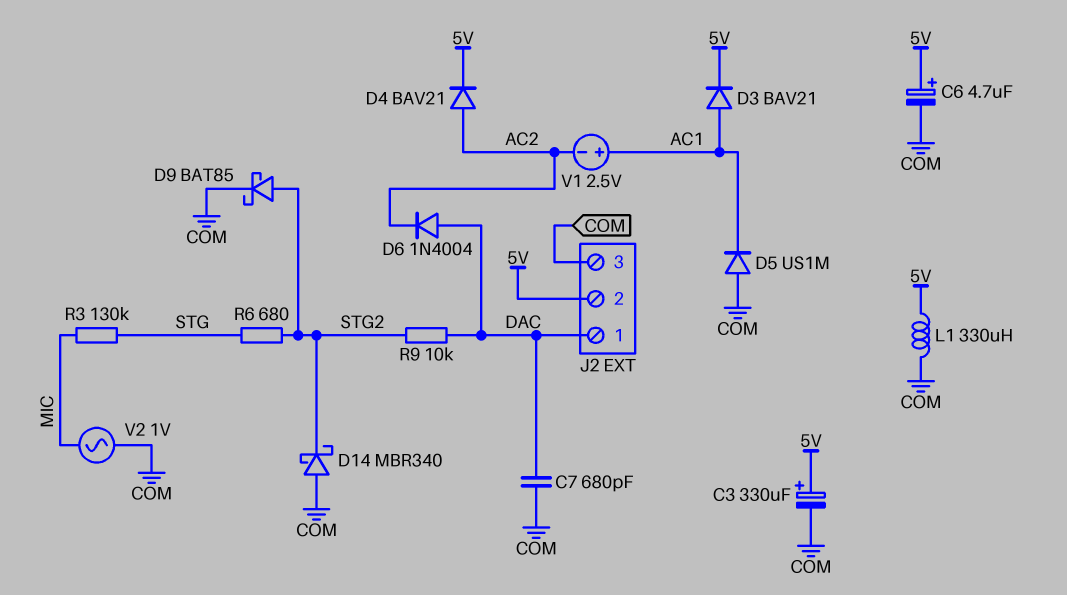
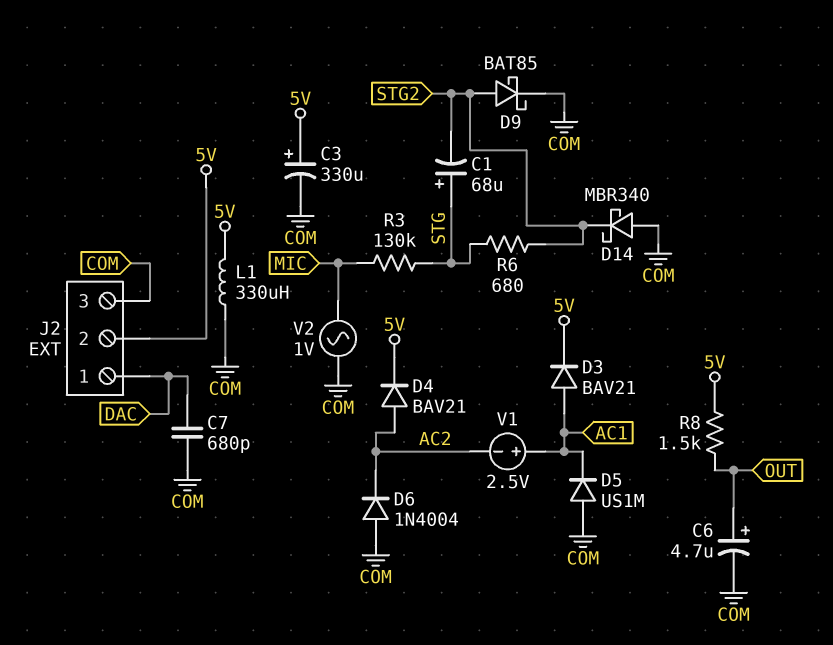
C1: none -> 68uF (plus STG, minus STG2)
C6: 4.7uF (plus 5V, minus COM) -> 4.7uF (plus OUT, minus COM)
D6: diode 1N4004 (A DAC, K AC2) -> diode 1N4004 (A COM, K AC2)
R8: none -> 1.5k (5V, OUT)
R9: 10k (DAC, STG2) -> none

